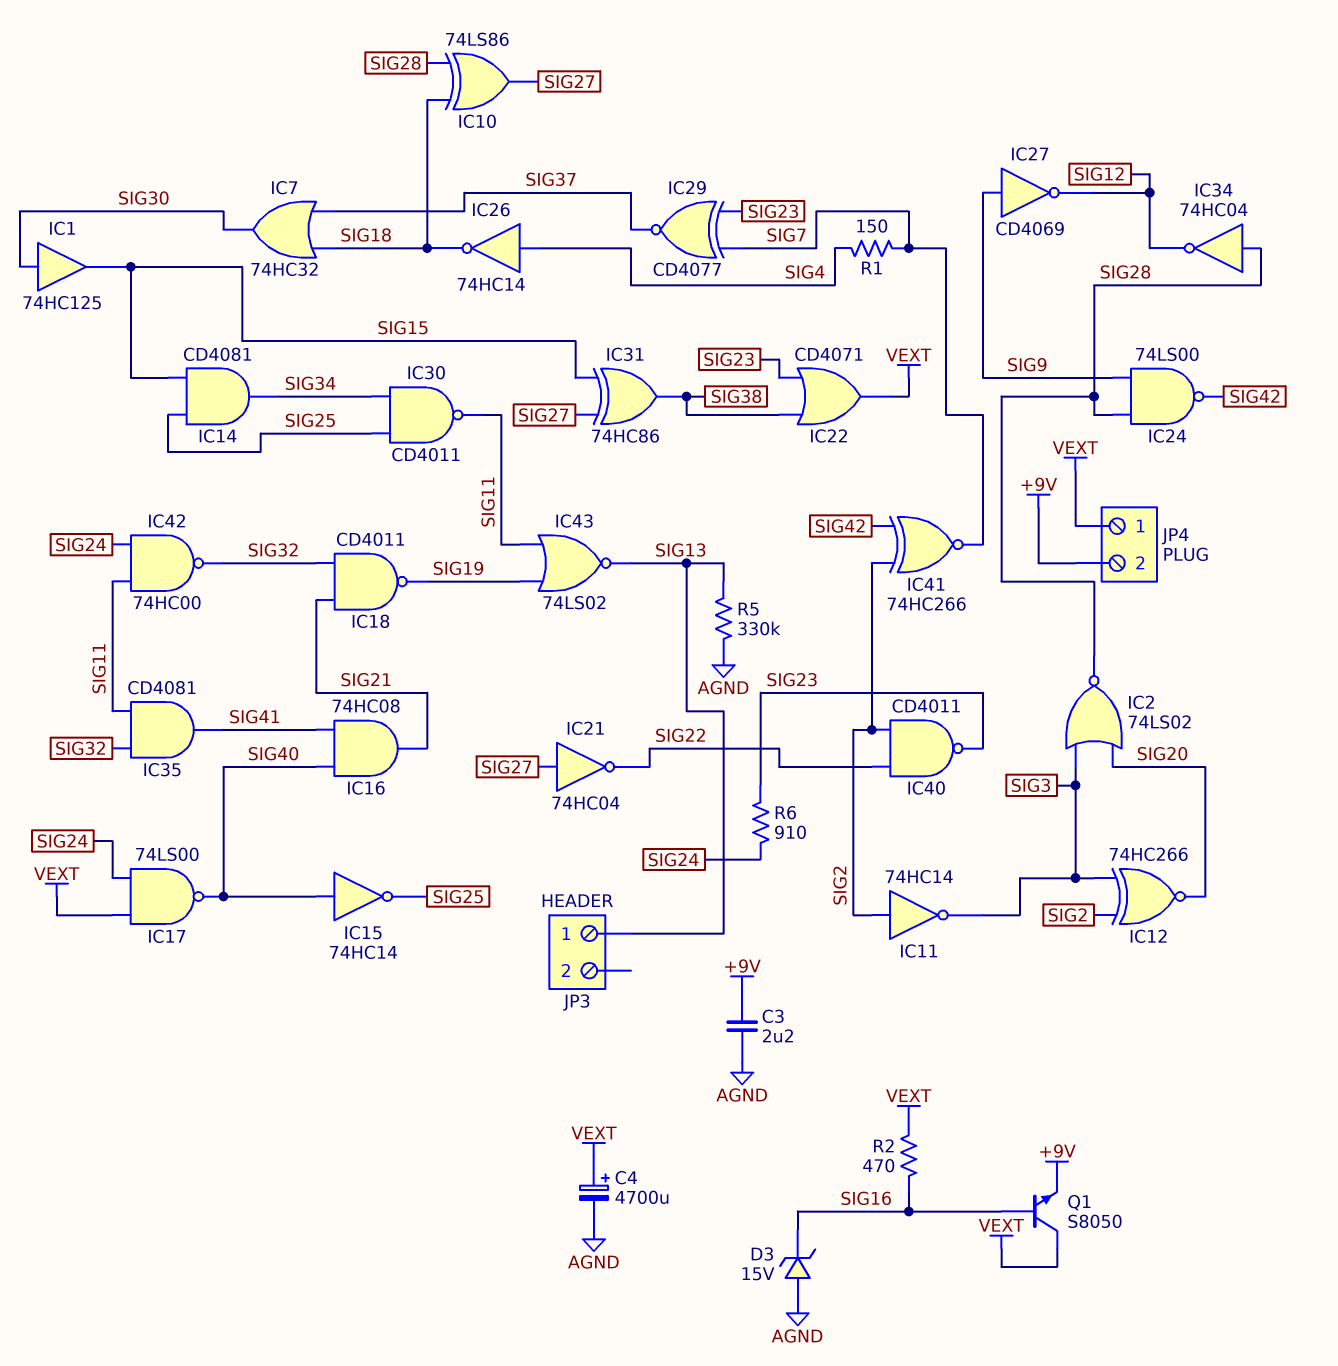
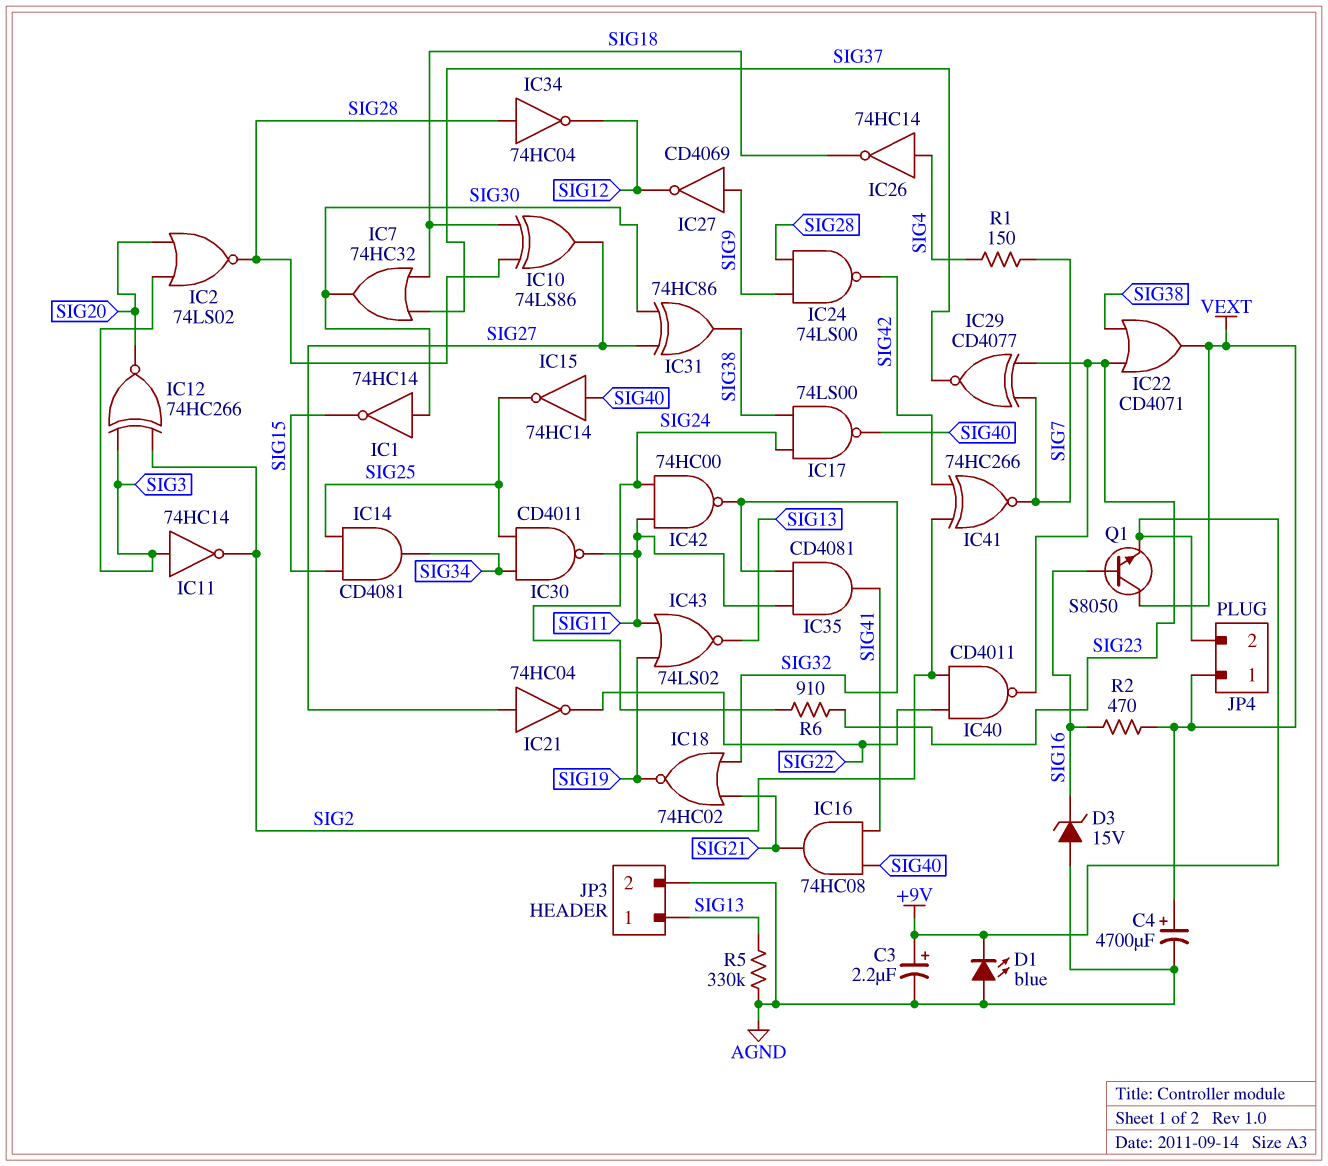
C3: 2.2uF (+9V, AGND) -> 2.2uF (plus +9V, minus AGND)
D1: none -> LED blue (A AGND, K +9V)
IC1: buffer 74HC125 (in SIG30, out SIG15) -> NOT 74HC14 (in SIG30, out SIG15)
IC11: NOT 74HC14 (in SIG2, out SIG3) -> NOT 74HC14 (in SIG3, out SIG2)
IC17: NAND 74LS00 (in SIG24, in VEXT, out SIG40) -> NAND 74LS00 (in SIG24, in SIG38, out SIG40)
IC18: NAND CD4011 (in SIG21, in SIG32, out SIG19) -> NOR 74HC02 (in SIG21, in SIG32, out SIG19)
IC31: XOR 74HC86 (in SIG15, in SIG27, out SIG38) -> XOR 74HC86 (in SIG27, in SIG30, out SIG38)
JP3 pin 2: none -> AGND

